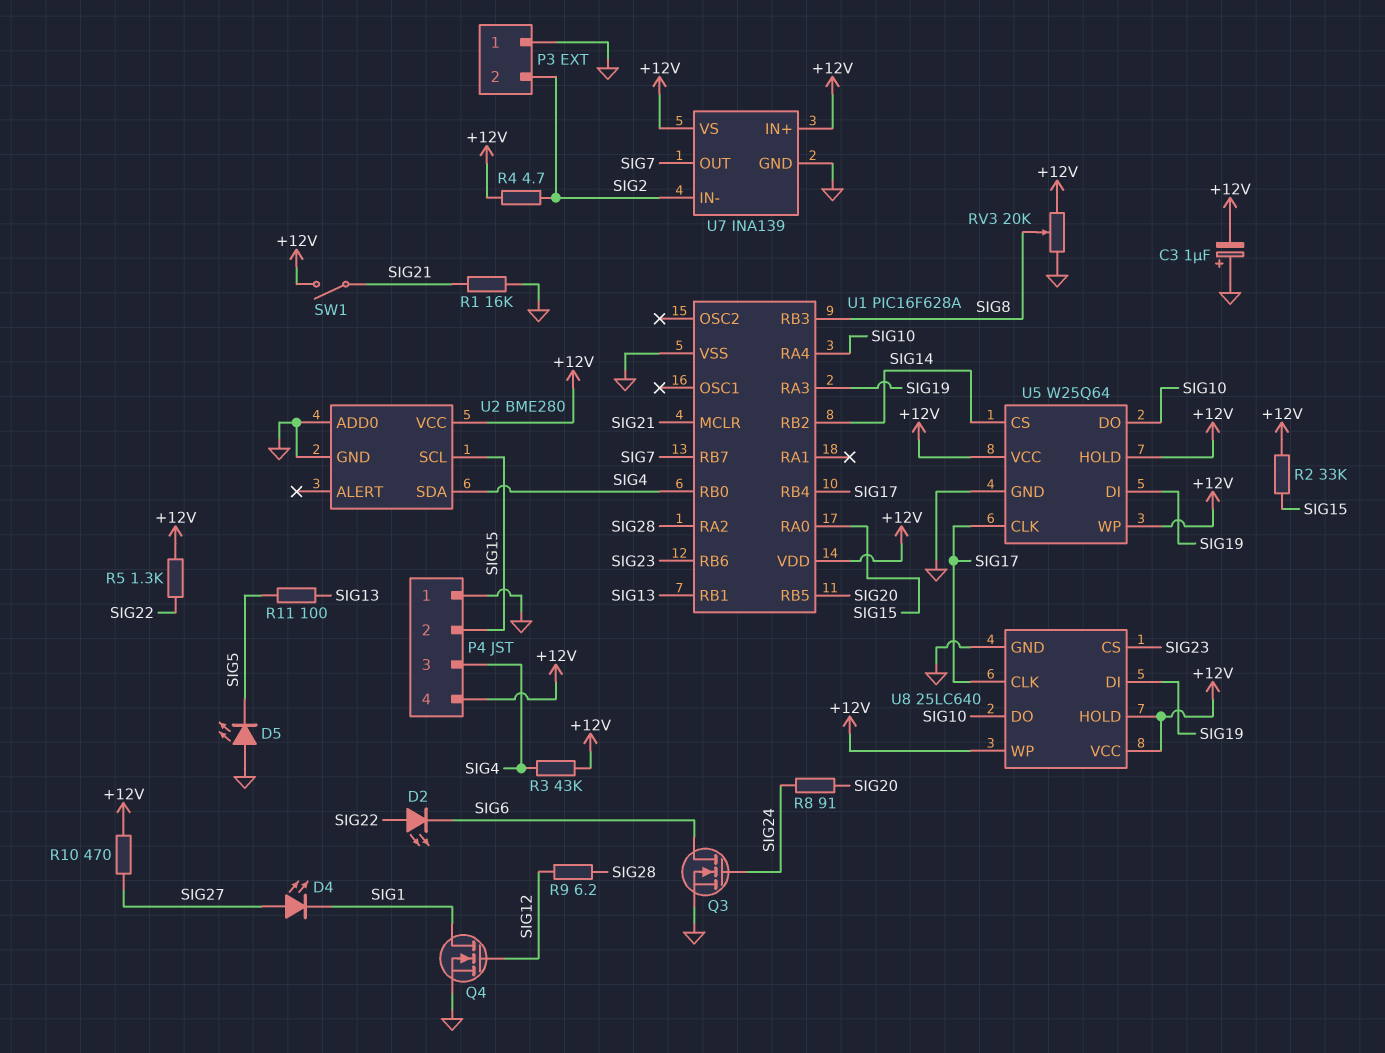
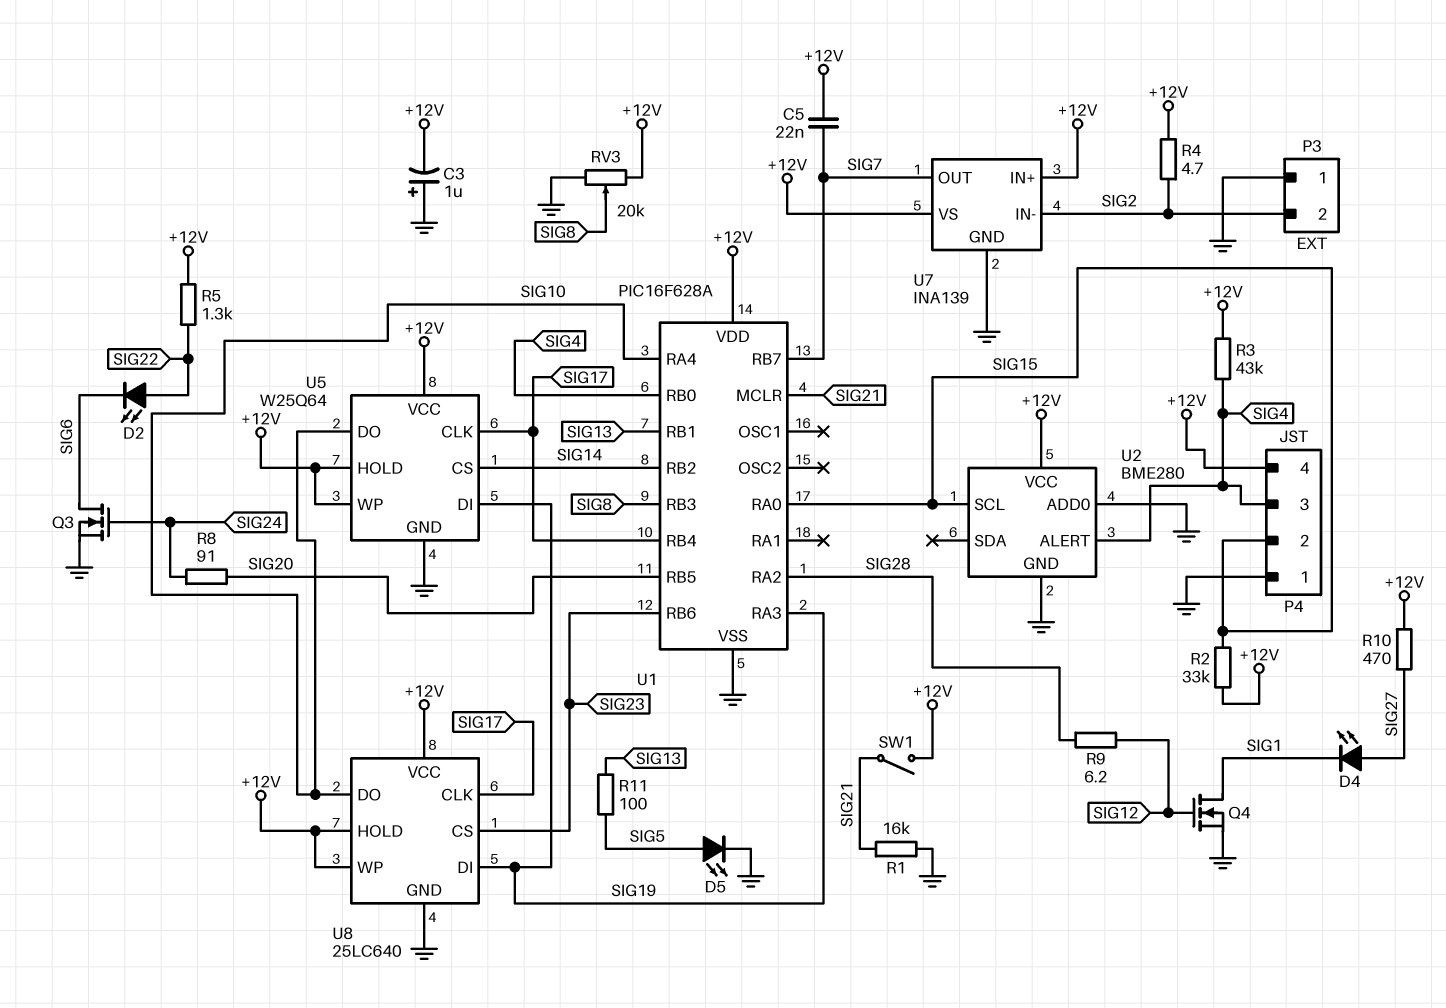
C5: none -> 22nF (+12V, SIG7)
D5: LED (A GND, K SIG5) -> LED (A SIG5, K GND)
U2 pin ALERT: none -> SIG4
U2 pin SDA: SIG4 -> none

